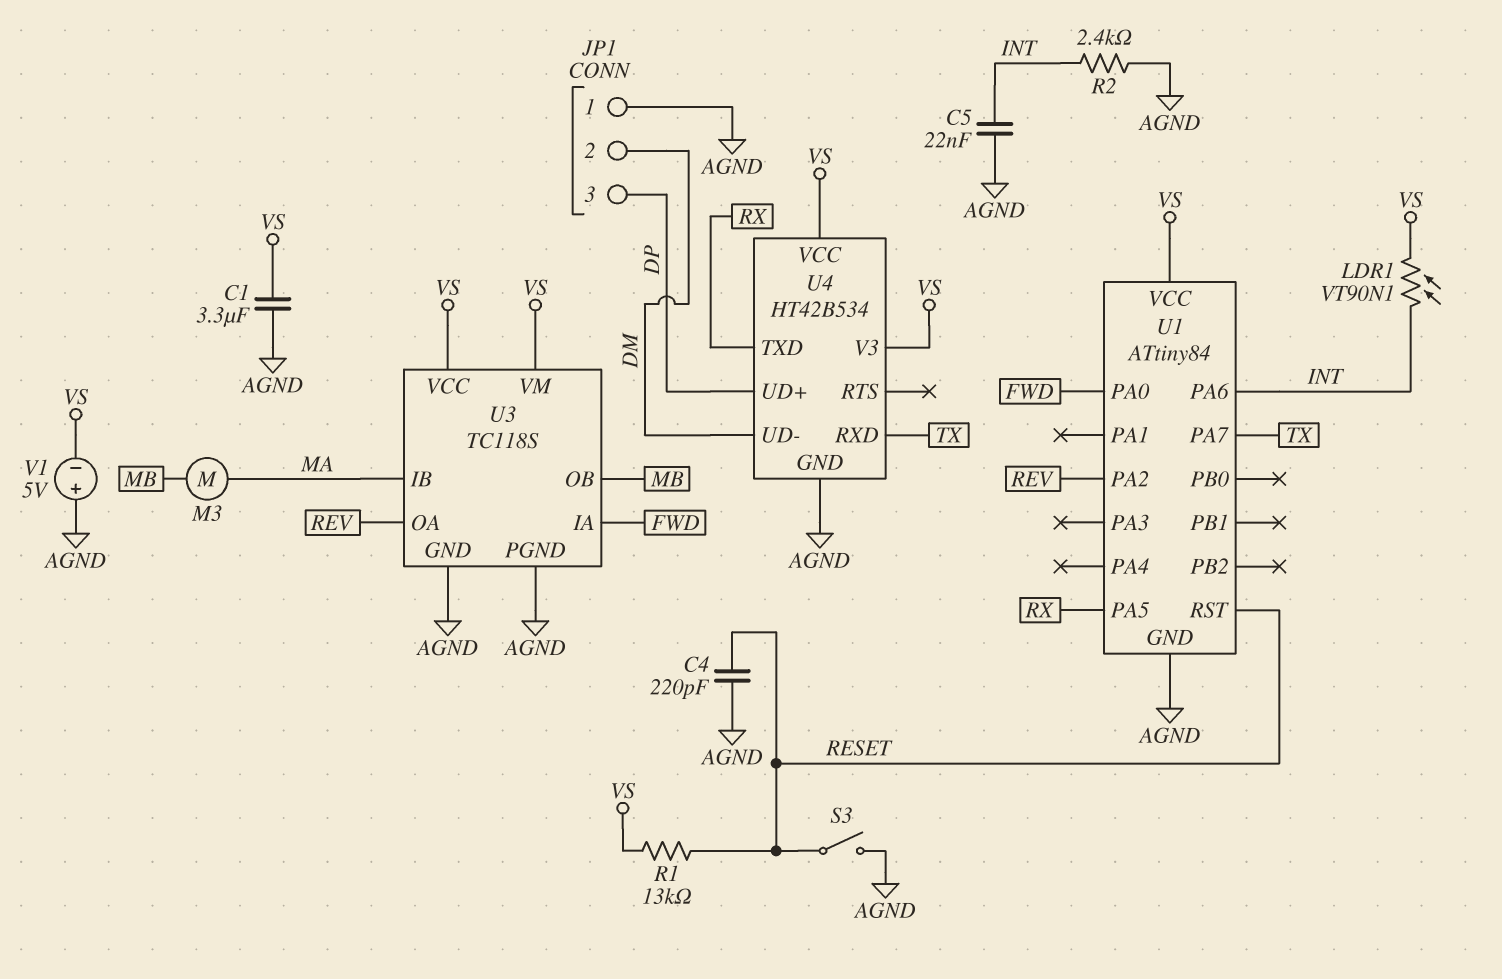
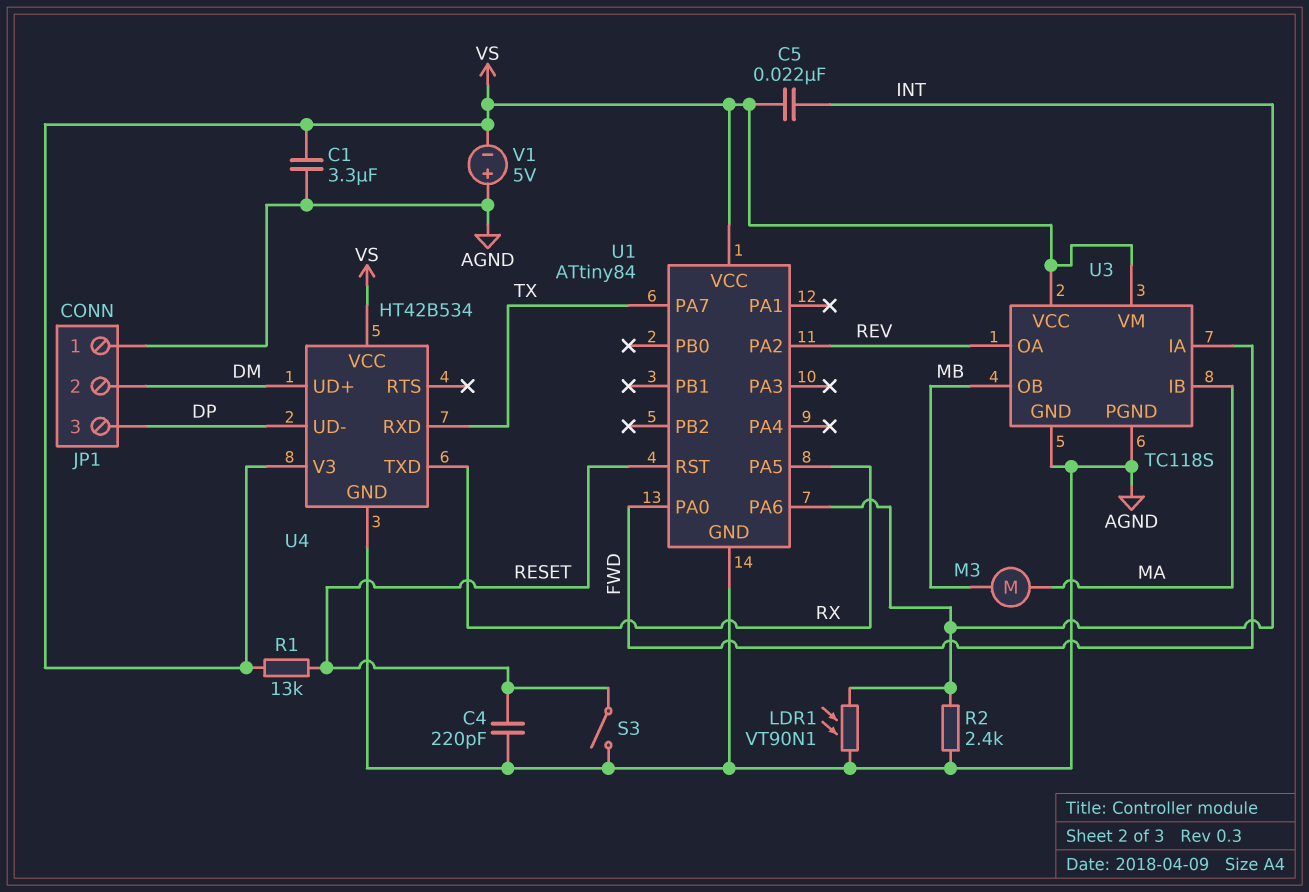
C5: 22nF (AGND, INT) -> 22nF (INT, VS)
LDR1: VT90N1 (INT, VS) -> VT90N1 (AGND, INT)
U4 pin UD+: DP -> DM
U4 pin UD-: DM -> DP

